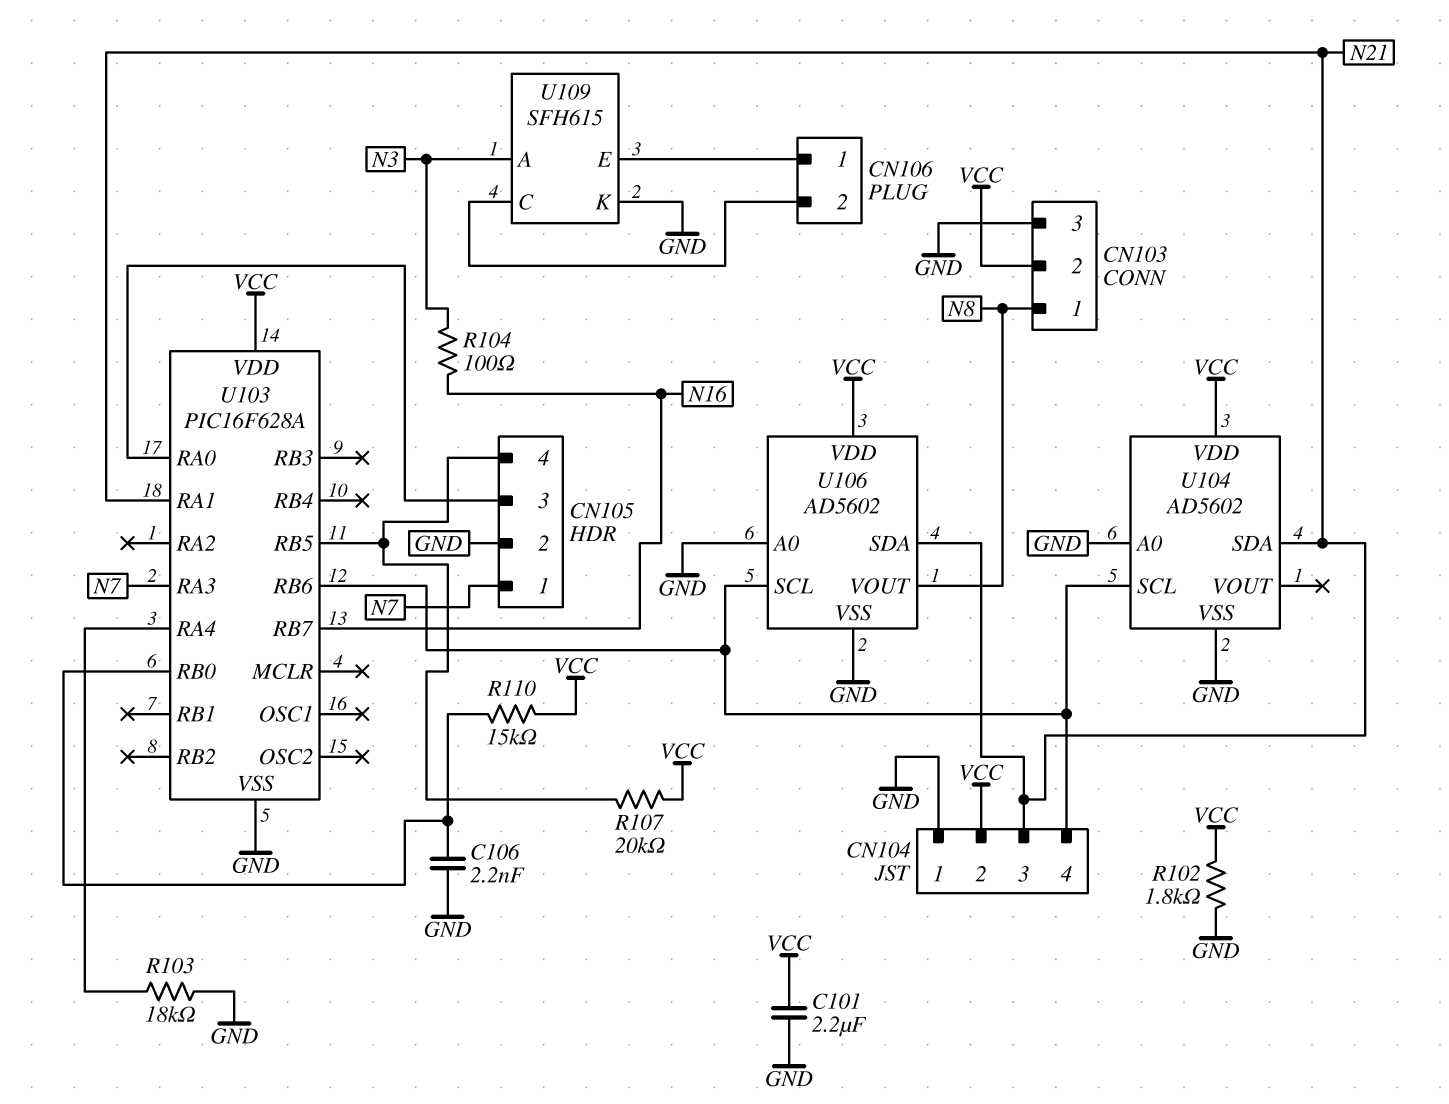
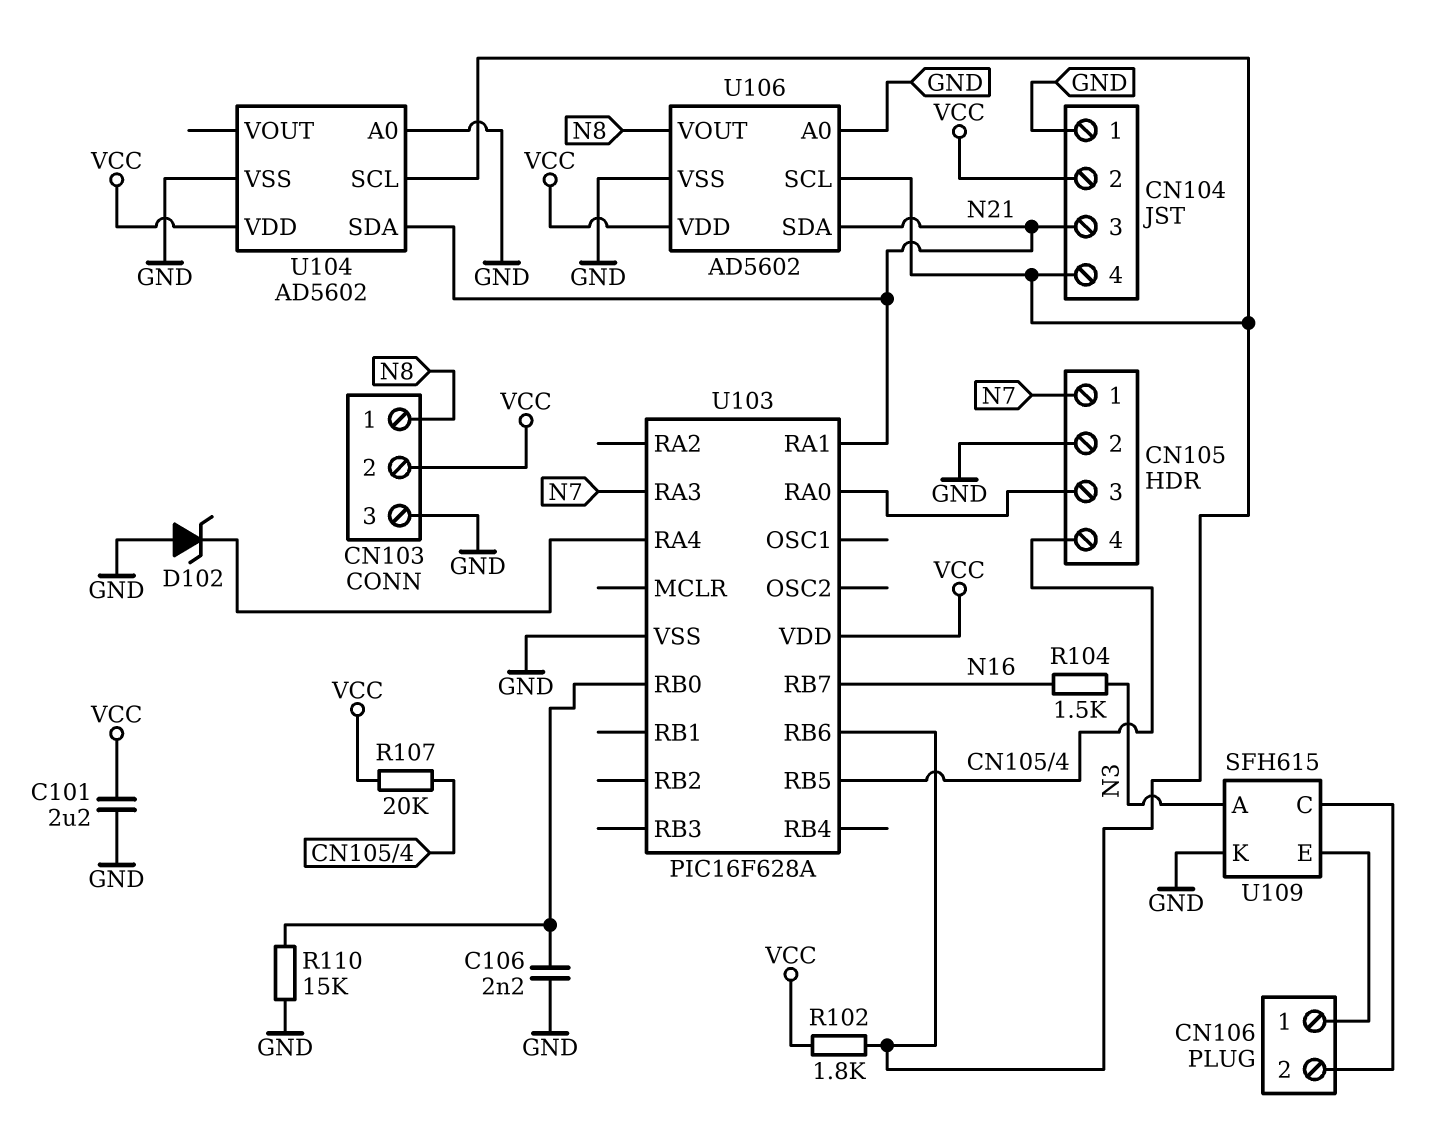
D102: none -> zener (A GND, K U103/RA4)
R102: 1.8k (GND, VCC) -> 1.8k (CN104/4, VCC)
R103: 18k (GND, U103/RA4) -> none
R104: 100 (N3, N16) -> 1.5k (N3, N16)
R110: 15k (U103/RB0, VCC) -> 15k (GND, U103/RB0)

